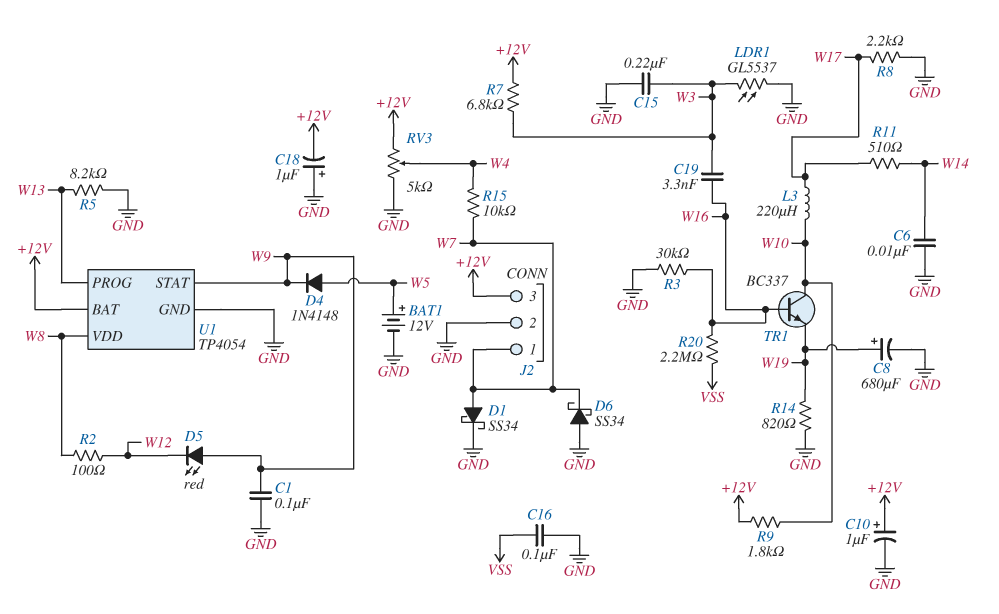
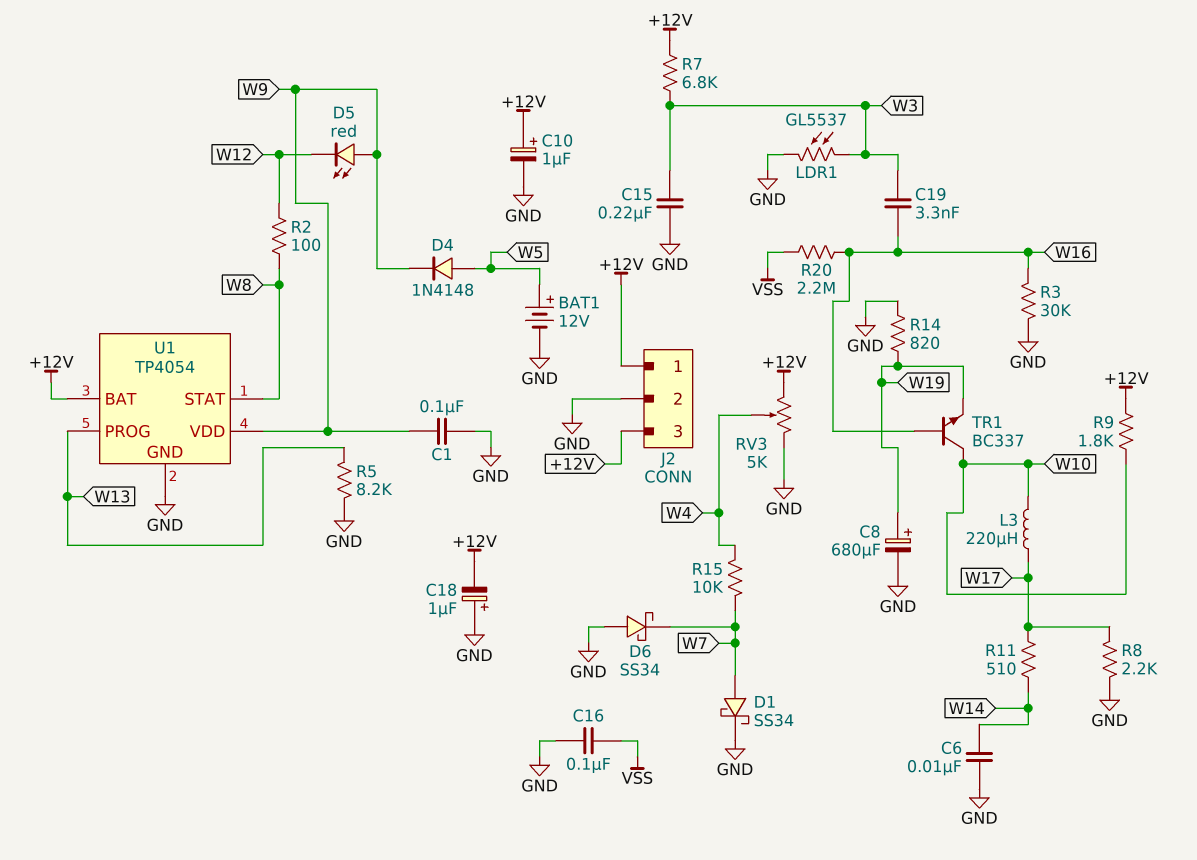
J2 pin 1: W7 -> +12V
U1 pin STAT: W9 -> W8
U1 pin VDD: W8 -> W9

